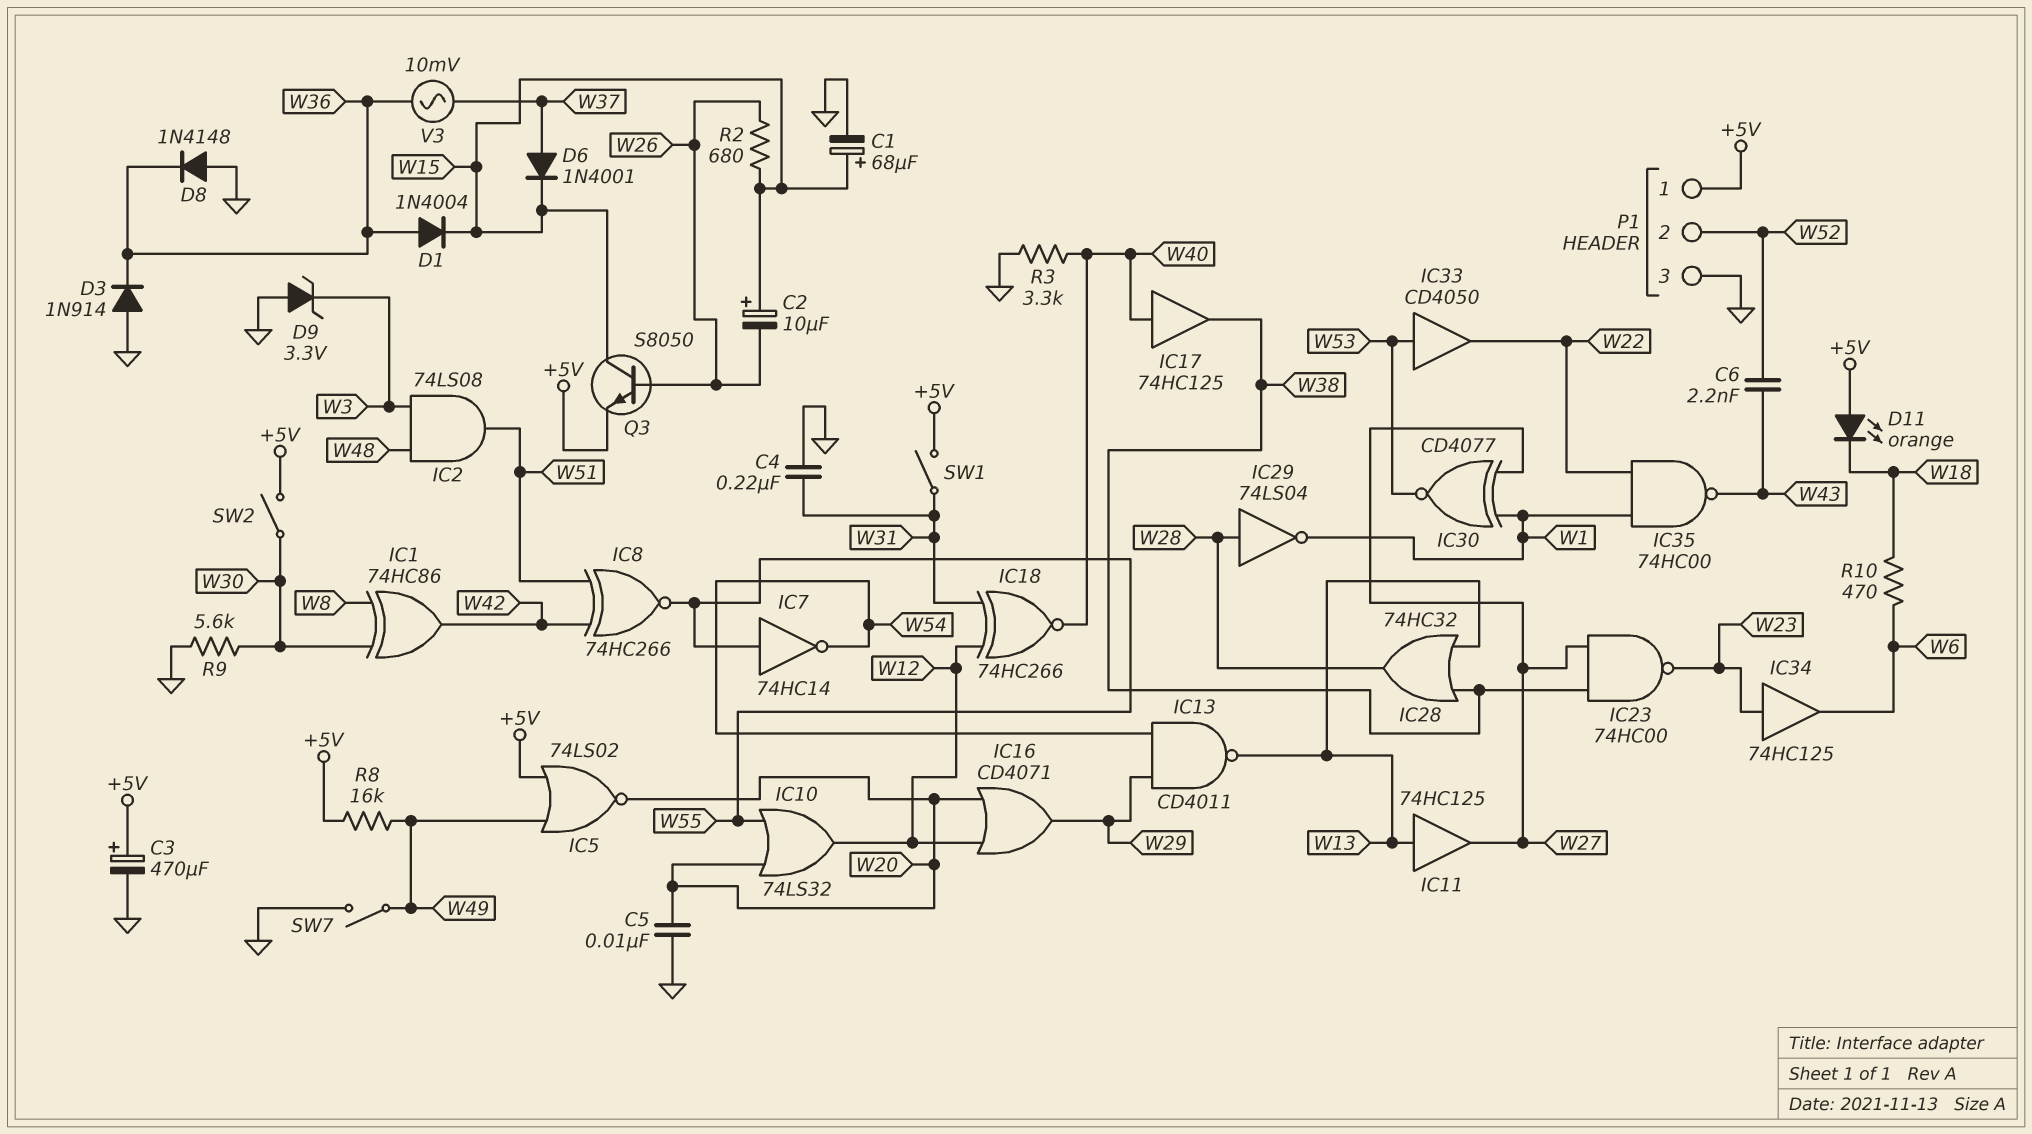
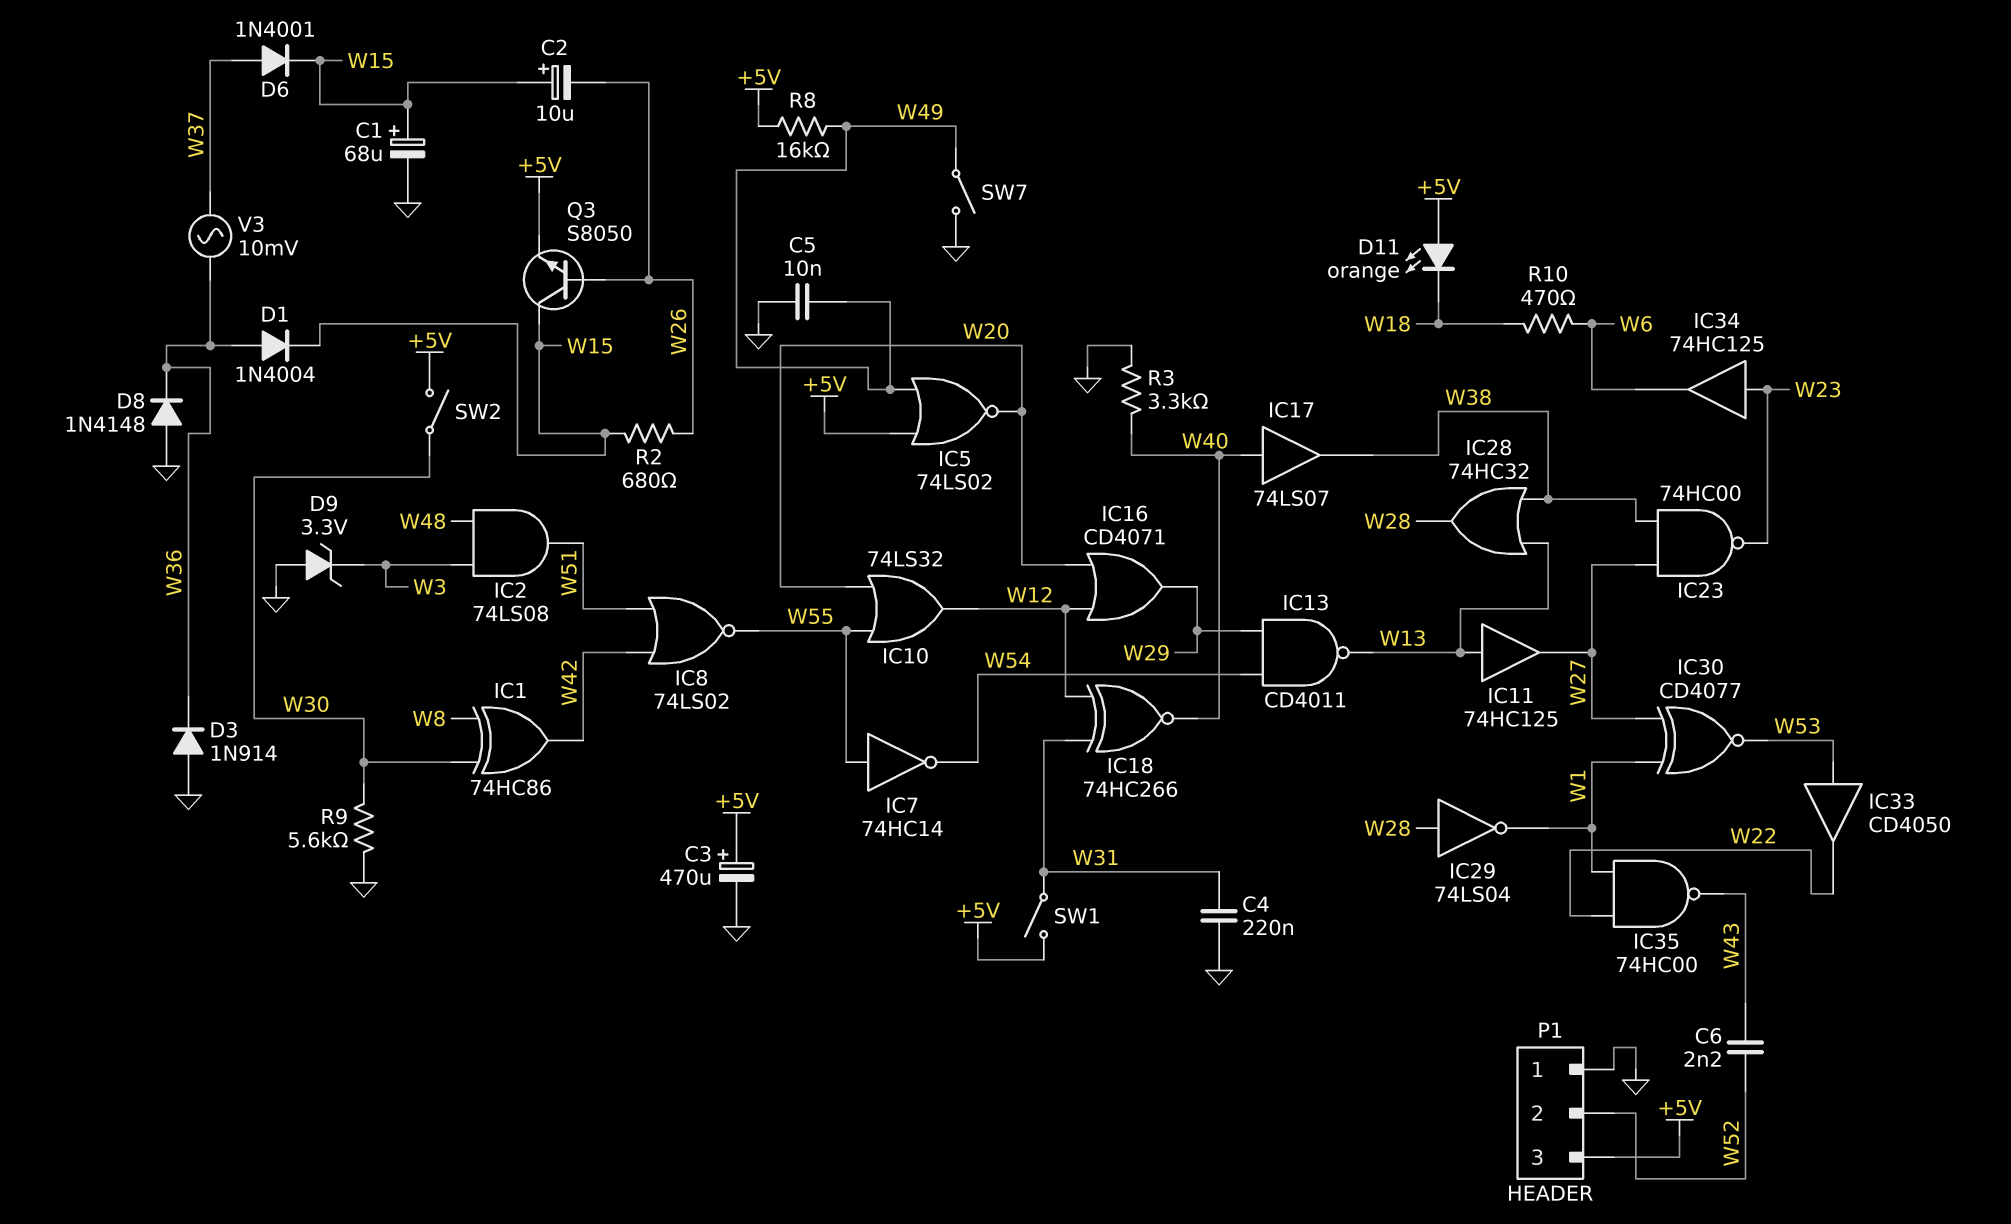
C5: 10nF (GND, W20) -> 10nF (GND, W49)
IC8: XNOR 74HC266 (in W42, in W51, out W55) -> NOR 74LS02 (in W42, in W51, out W55)
IC17: buffer 74HC125 (in W40, out W38) -> buffer 74LS07 (in W40, out W38)
P1 pin 1: +5V -> GND
P1 pin 3: GND -> +5V

